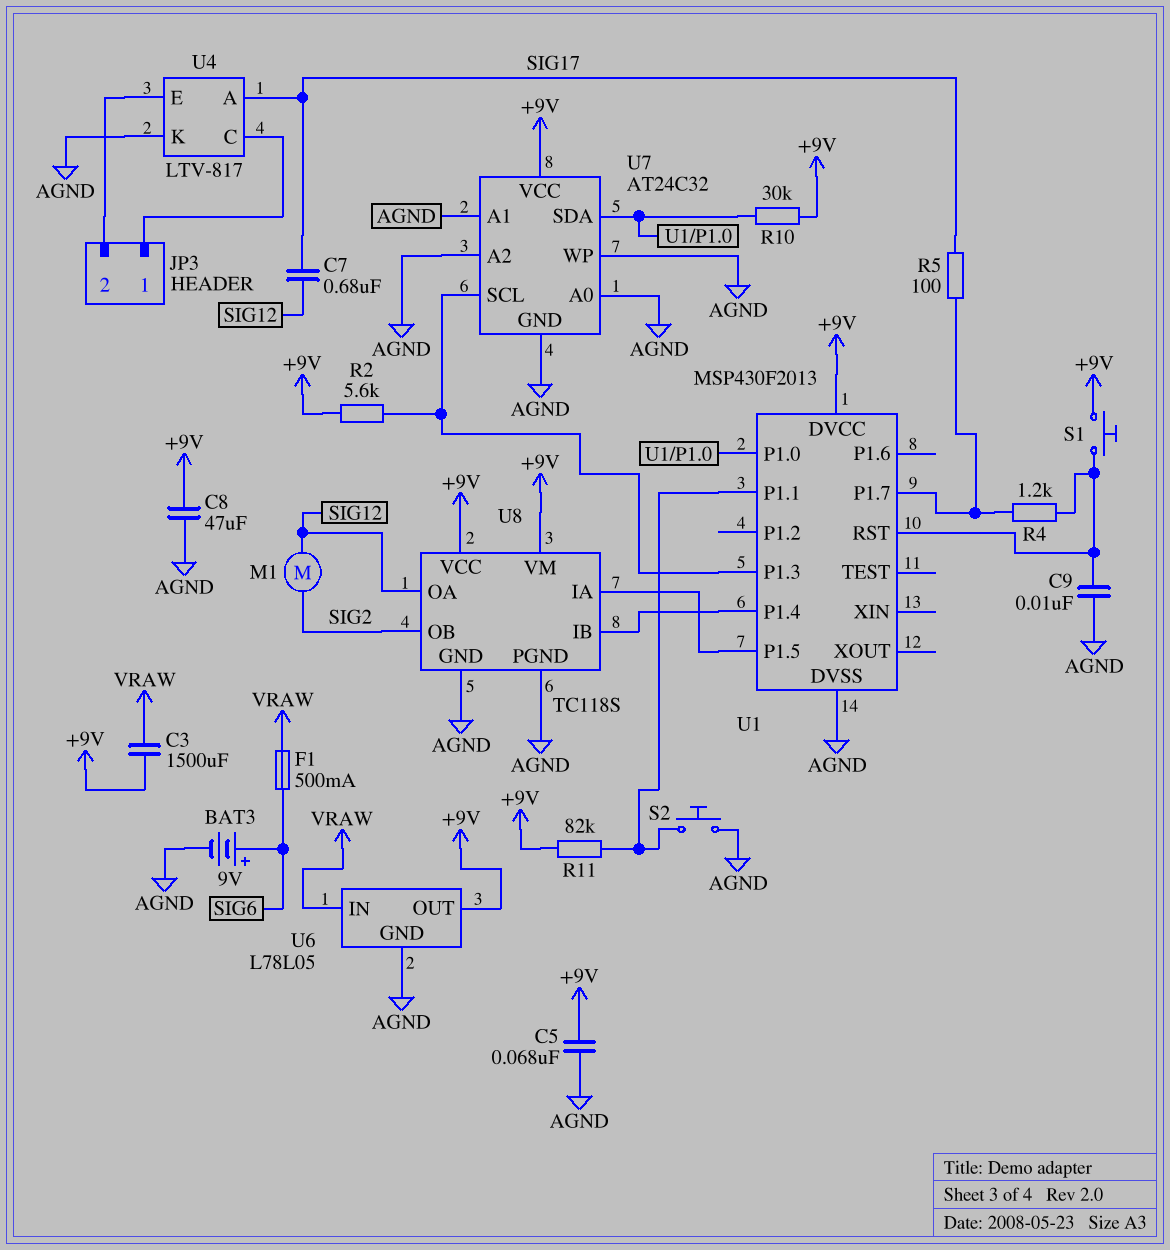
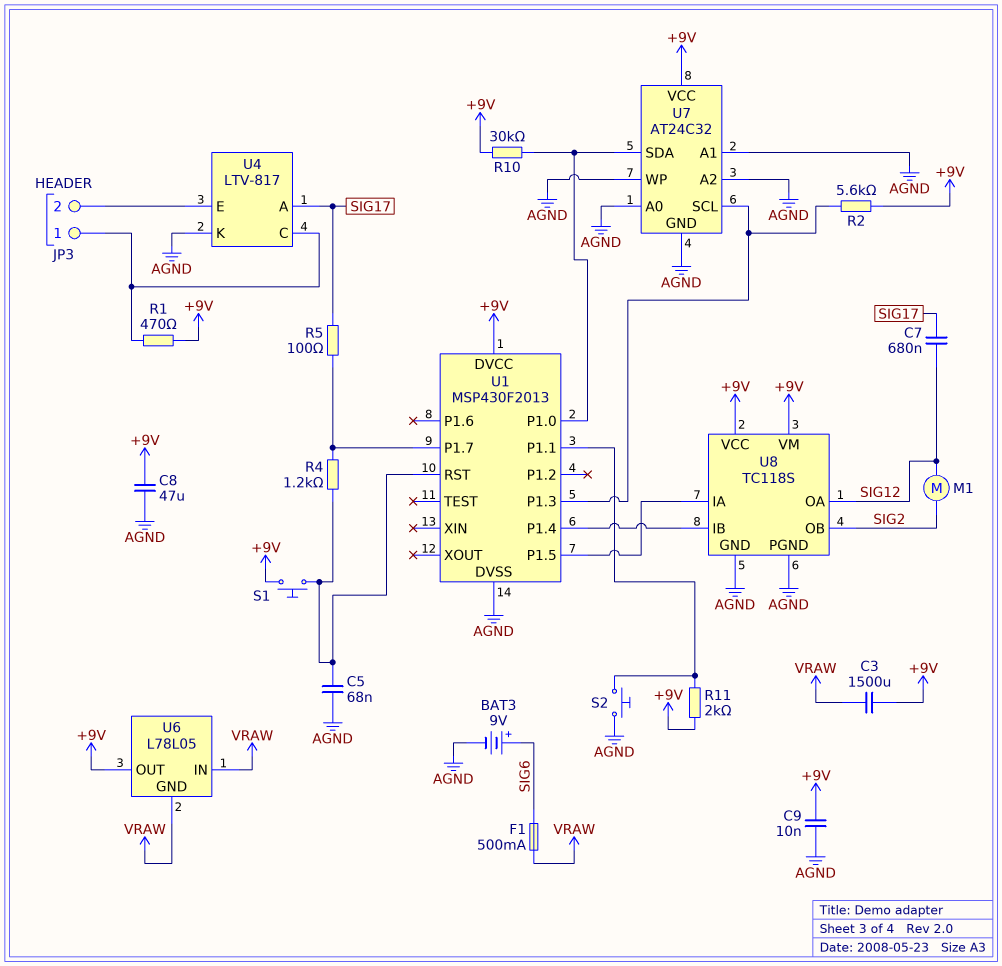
C5: 68nF (+9V, AGND) -> 68nF (AGND, U1/RST)
C9: 10nF (AGND, U1/RST) -> 10nF (+9V, AGND)
R1: none -> 470 (+9V, JP3/1)
R11: 82k (+9V, U1/P1.1) -> 2k (+9V, U1/P1.1)
U6 pin GND: AGND -> VRAW

